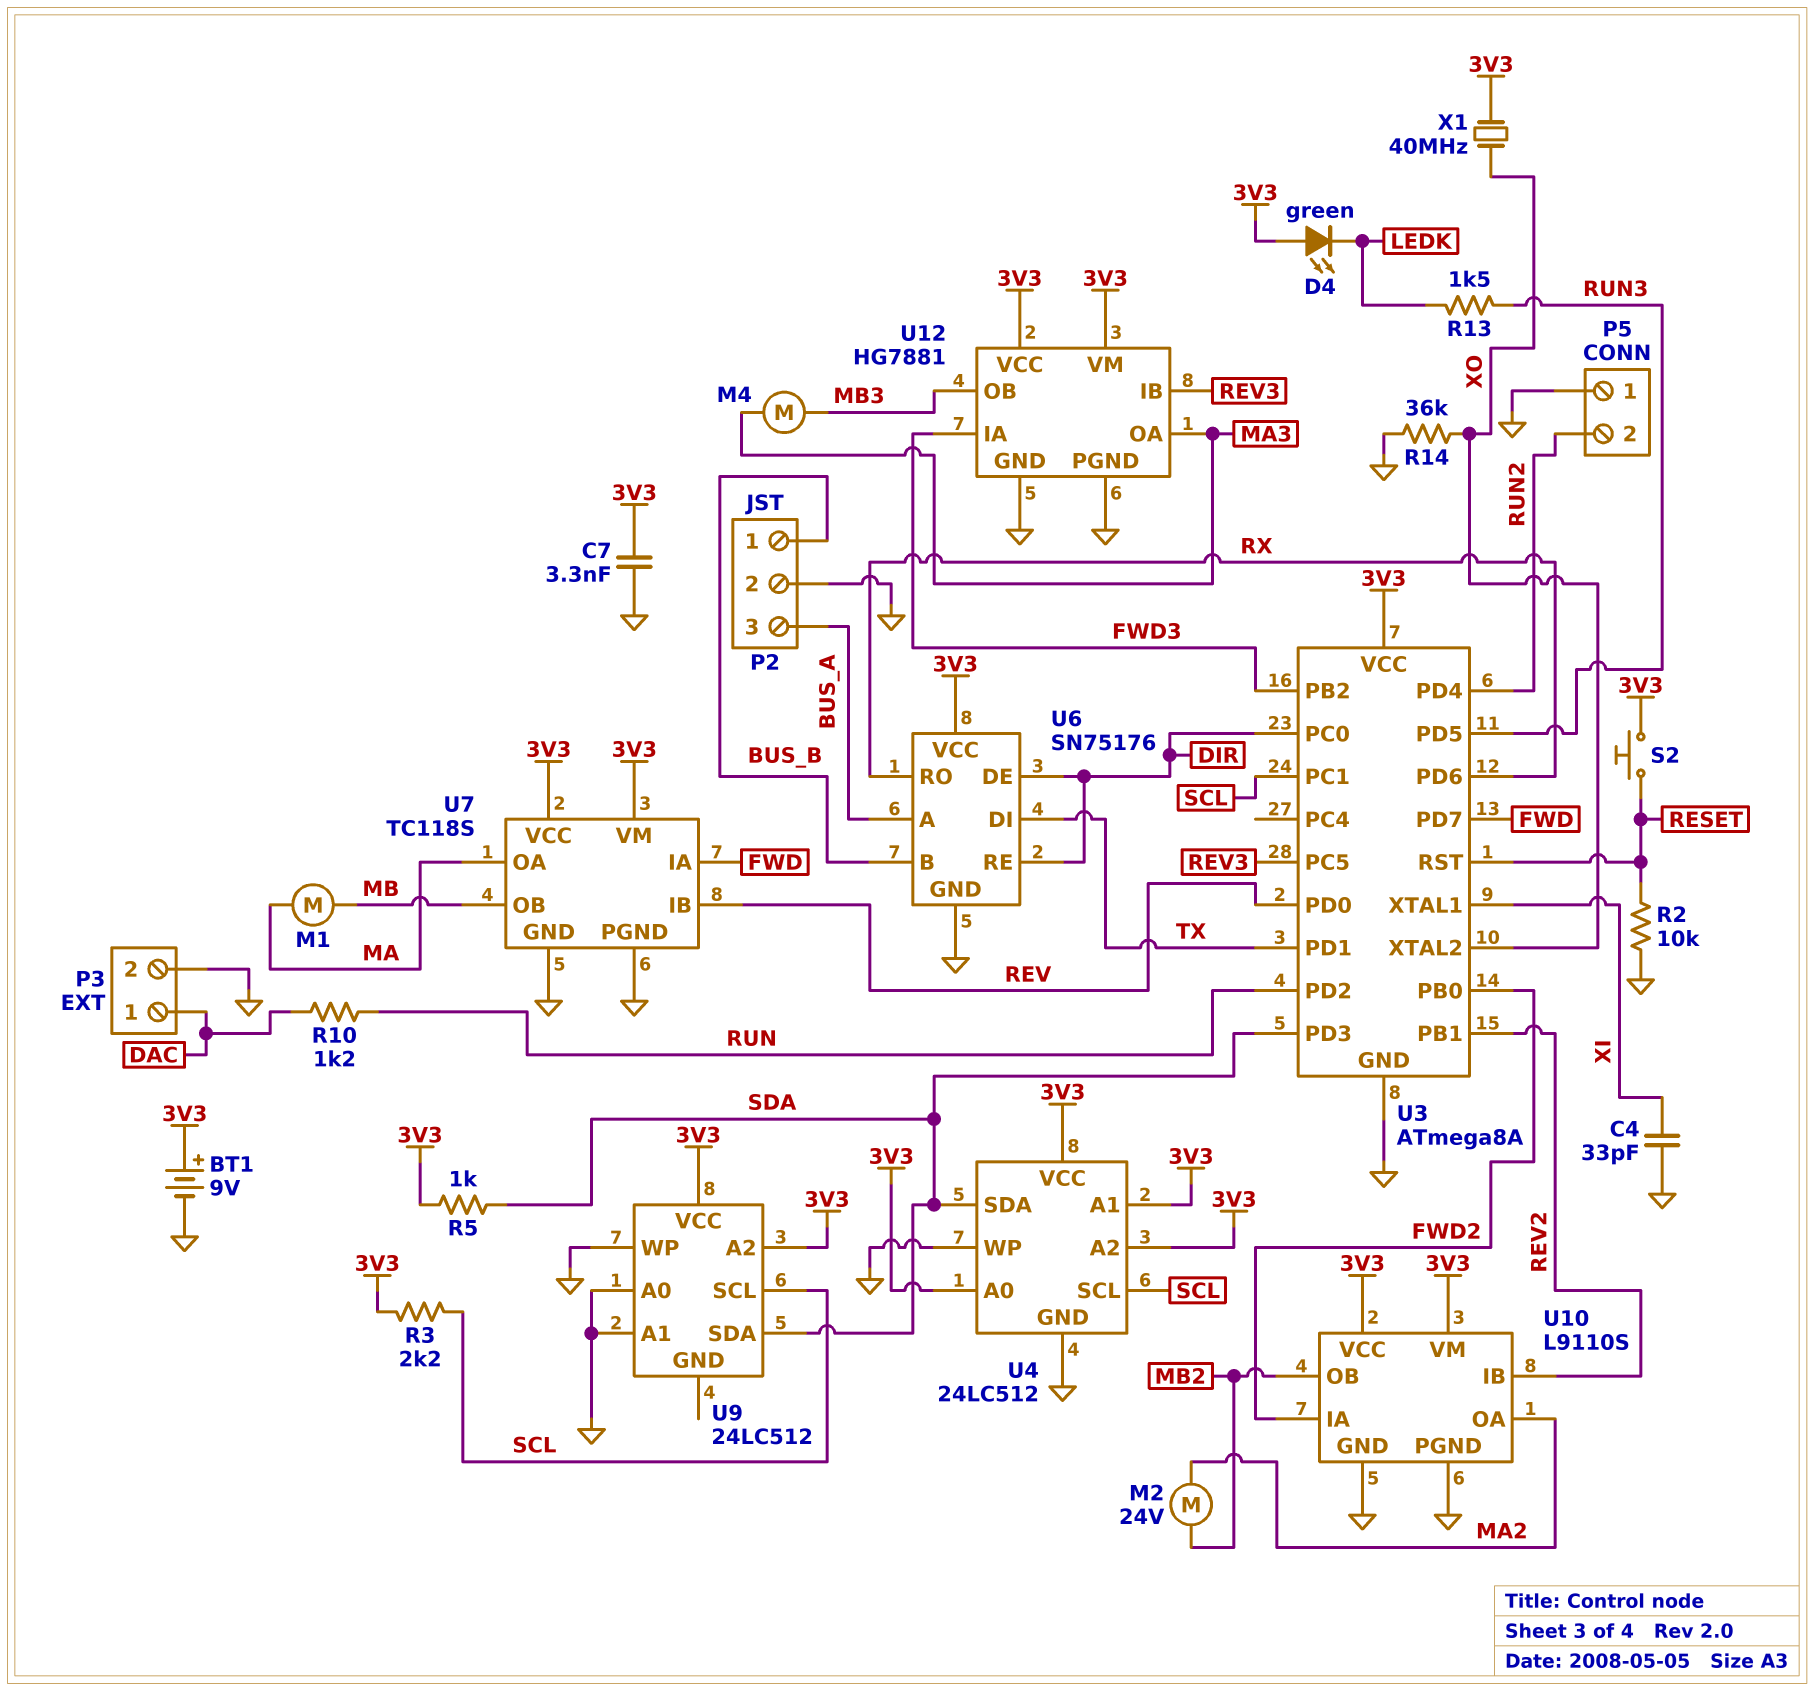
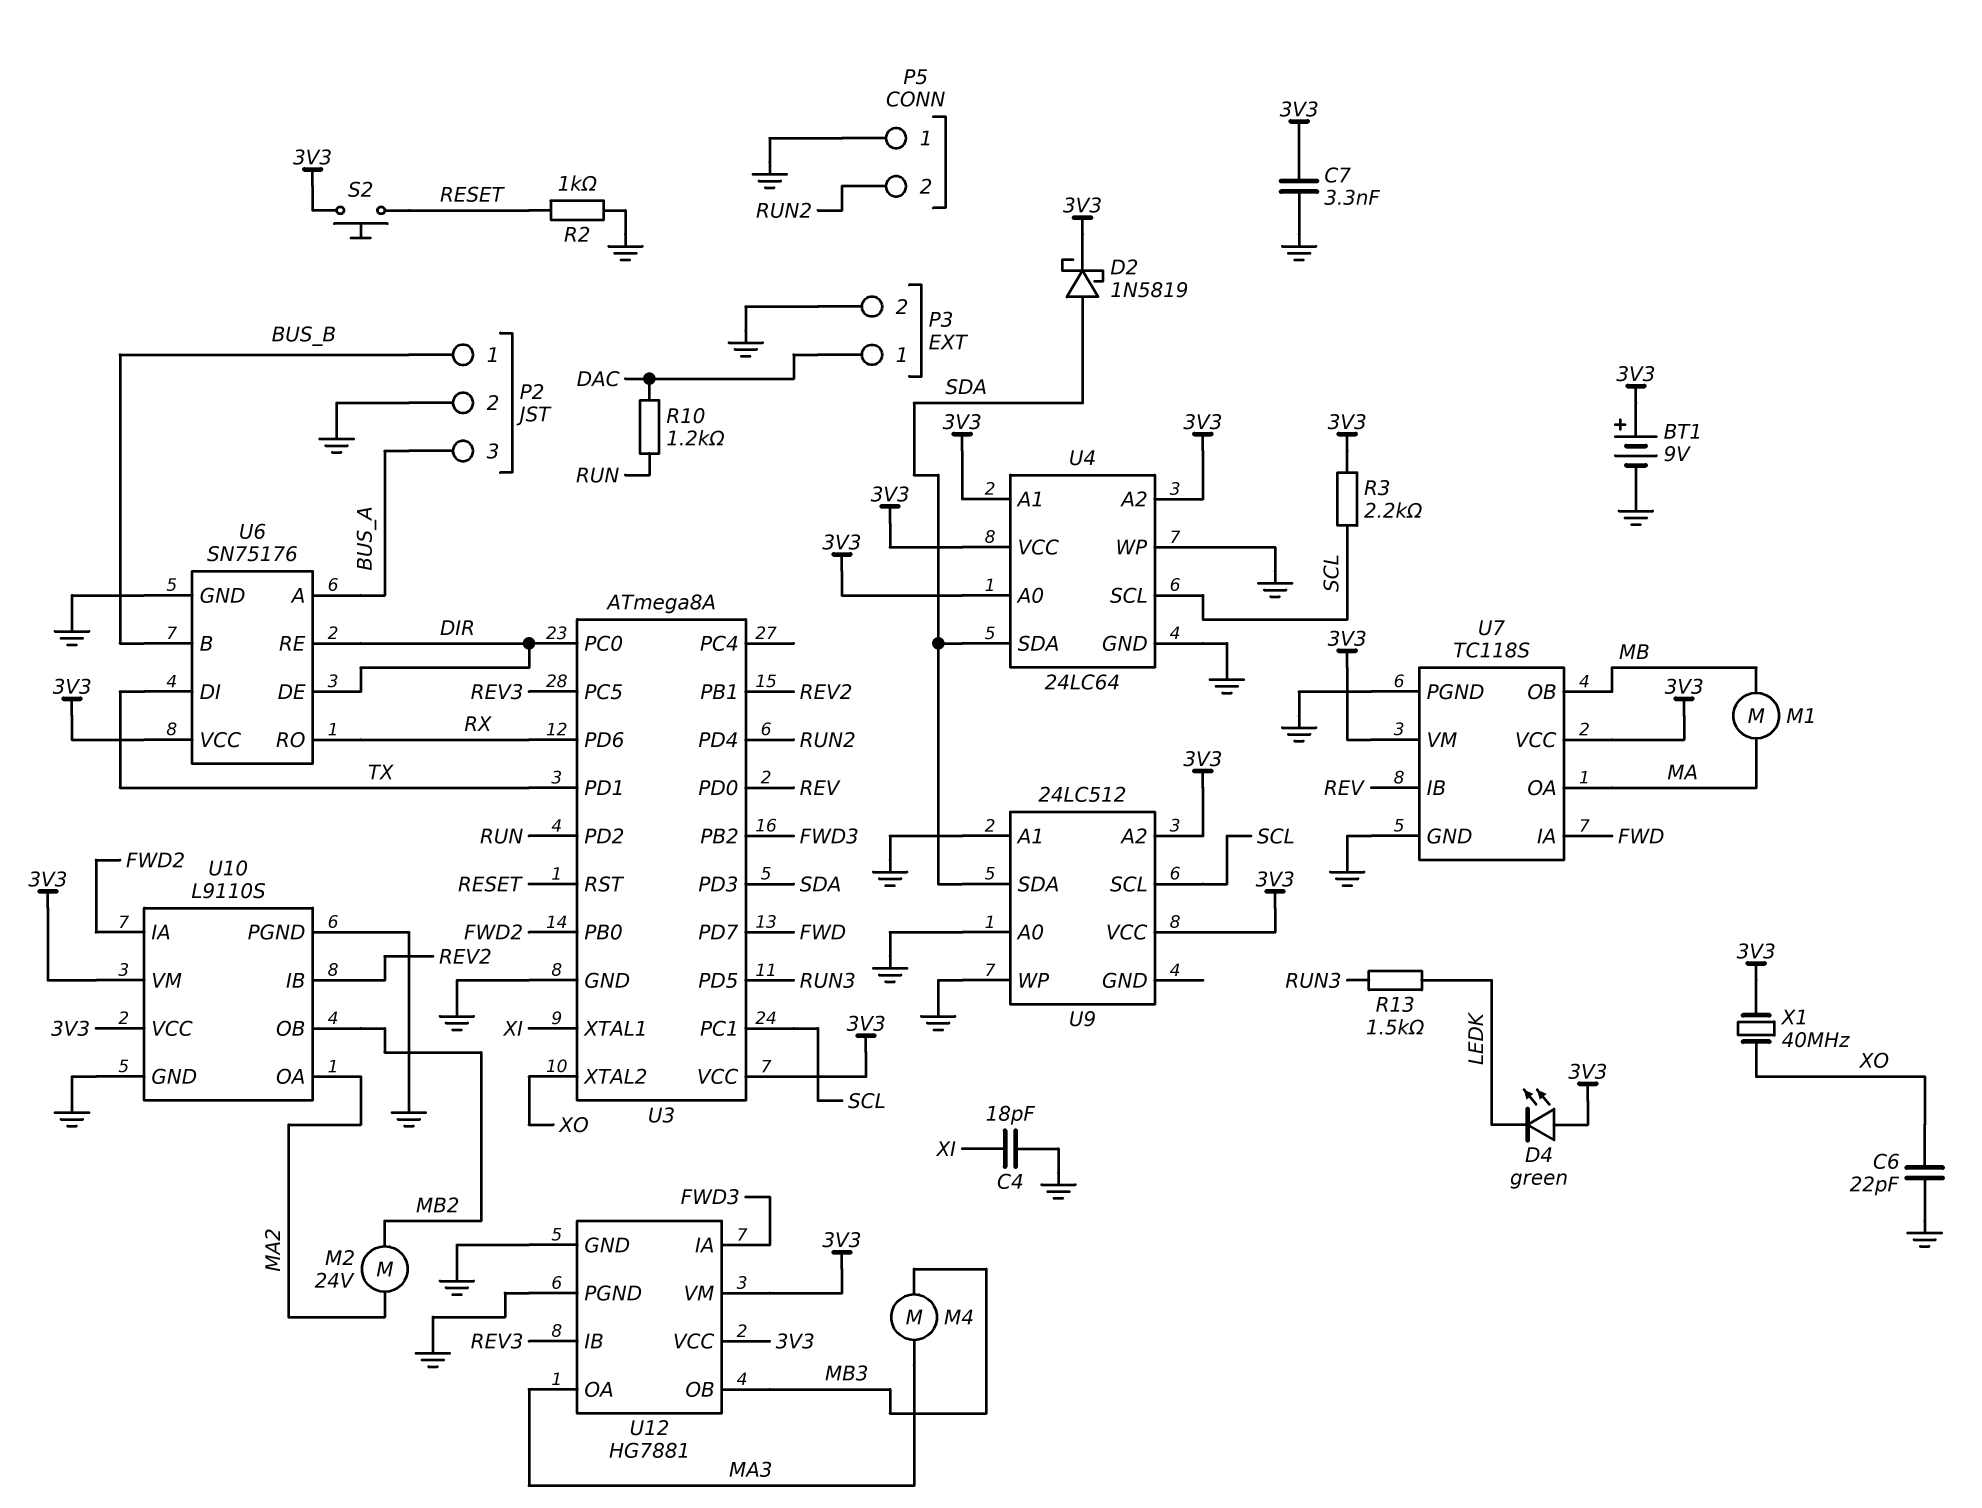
C4: 33pF (GND, XI) -> 18pF (GND, XI)
C6: none -> 22pF (GND, XO)
D2: none -> schottky 1N5819 (A SDA, K 3V3)
R2: 10k (GND, RESET) -> 1k (GND, RESET)
R5: 1k (3V3, SDA) -> none
R14: 36k (GND, XO) -> none
U4: 24LC512 -> 24LC64

